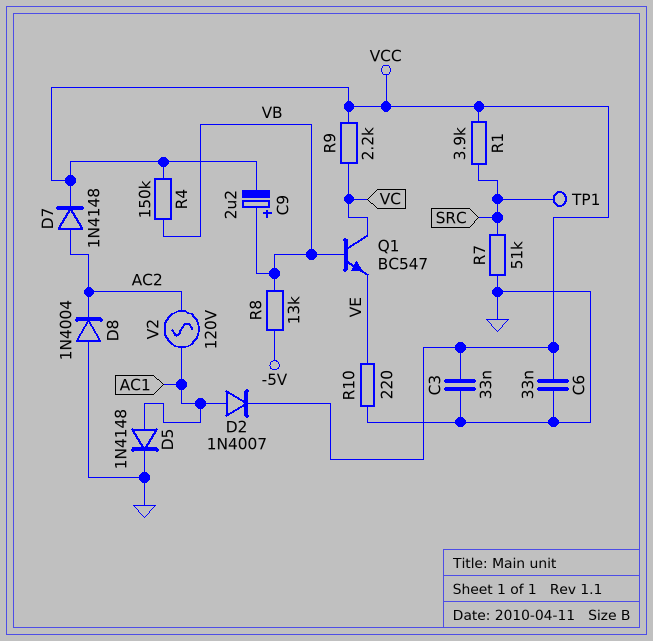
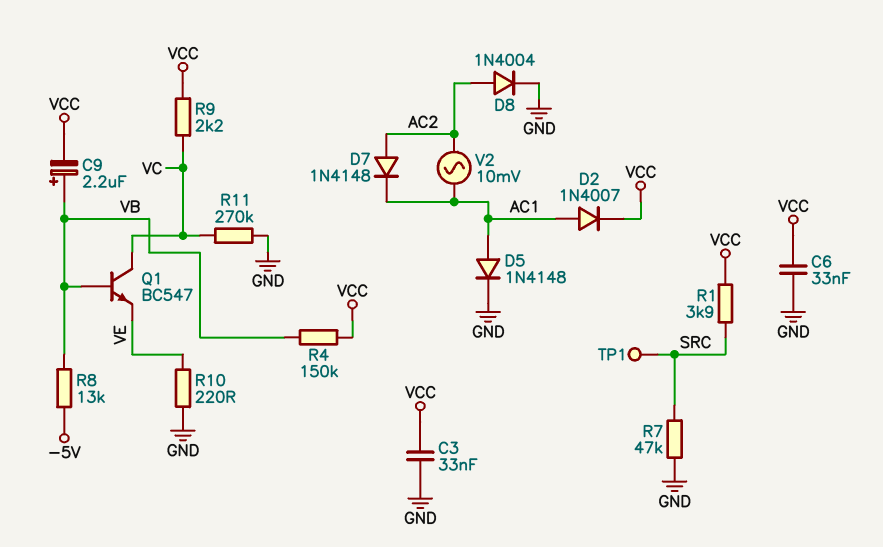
D7: diode 1N4148 (A AC2, K VCC) -> diode 1N4148 (A AC2, K AC1)
D8: diode 1N4004 (A GND, K AC2) -> diode 1N4004 (A AC2, K GND)
R7: 51k (GND, SRC) -> 47k (GND, SRC)
R11: none -> 270k (GND, VC)
V2: AC 120V (AC1, AC2) -> AC 10mV (AC1, AC2)

